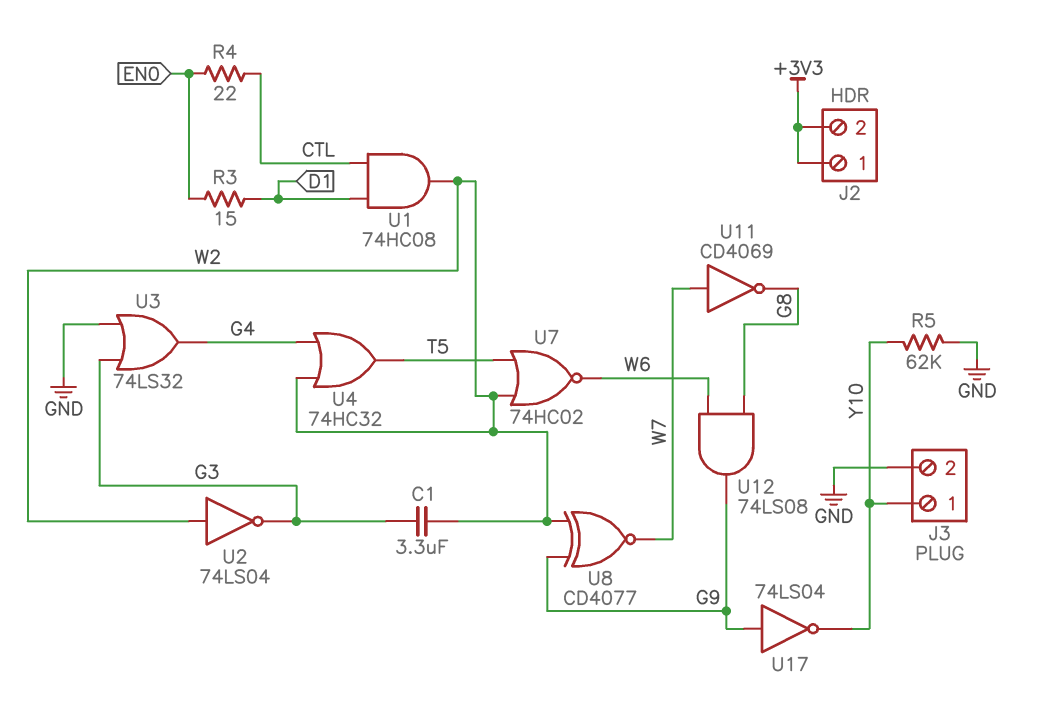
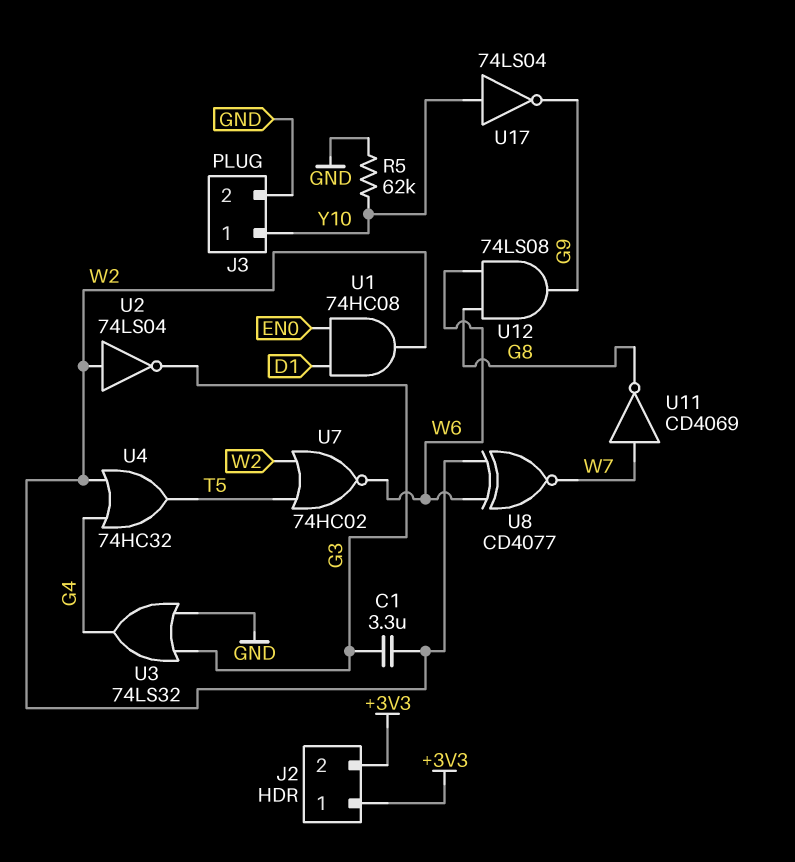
R3: 15 (D1, EN0) -> none
R4: 22 (CTL, EN0) -> none
U1: AND 74HC08 (in CTL, in D1, out W2) -> AND 74HC08 (in D1, in EN0, out W2)
U8: XNOR CD4077 (in G9, in W2, out W7) -> XNOR CD4077 (in W2, in W6, out W7)
U17: NOT 74LS04 (in G9, out Y10) -> NOT 74LS04 (in Y10, out G9)

